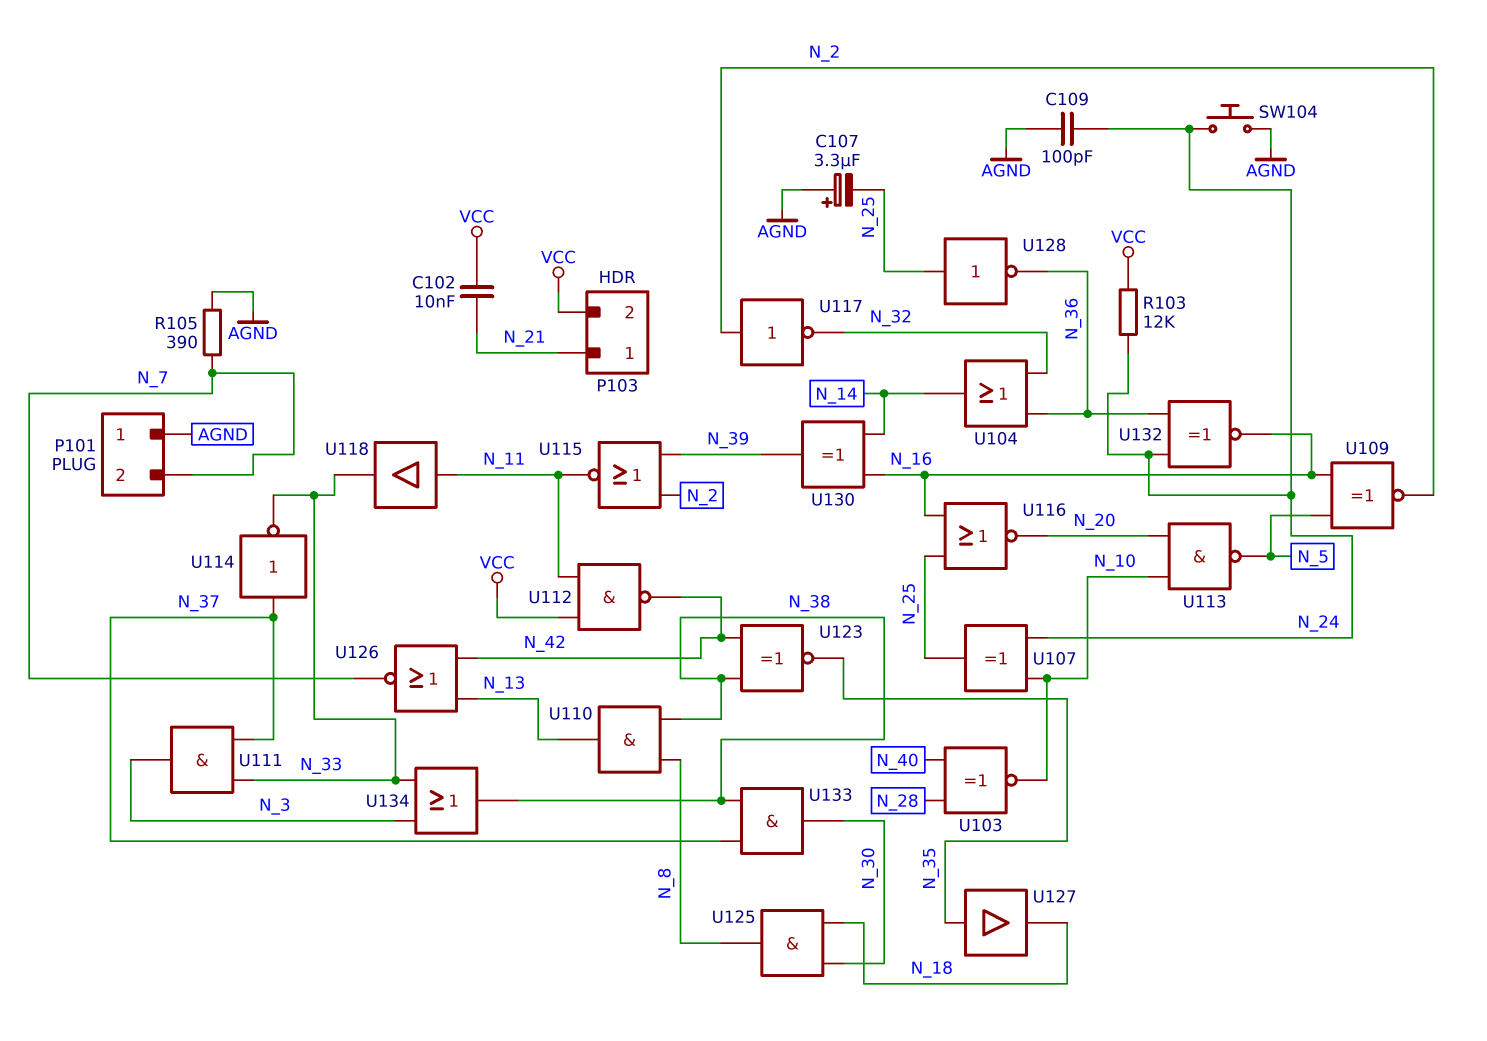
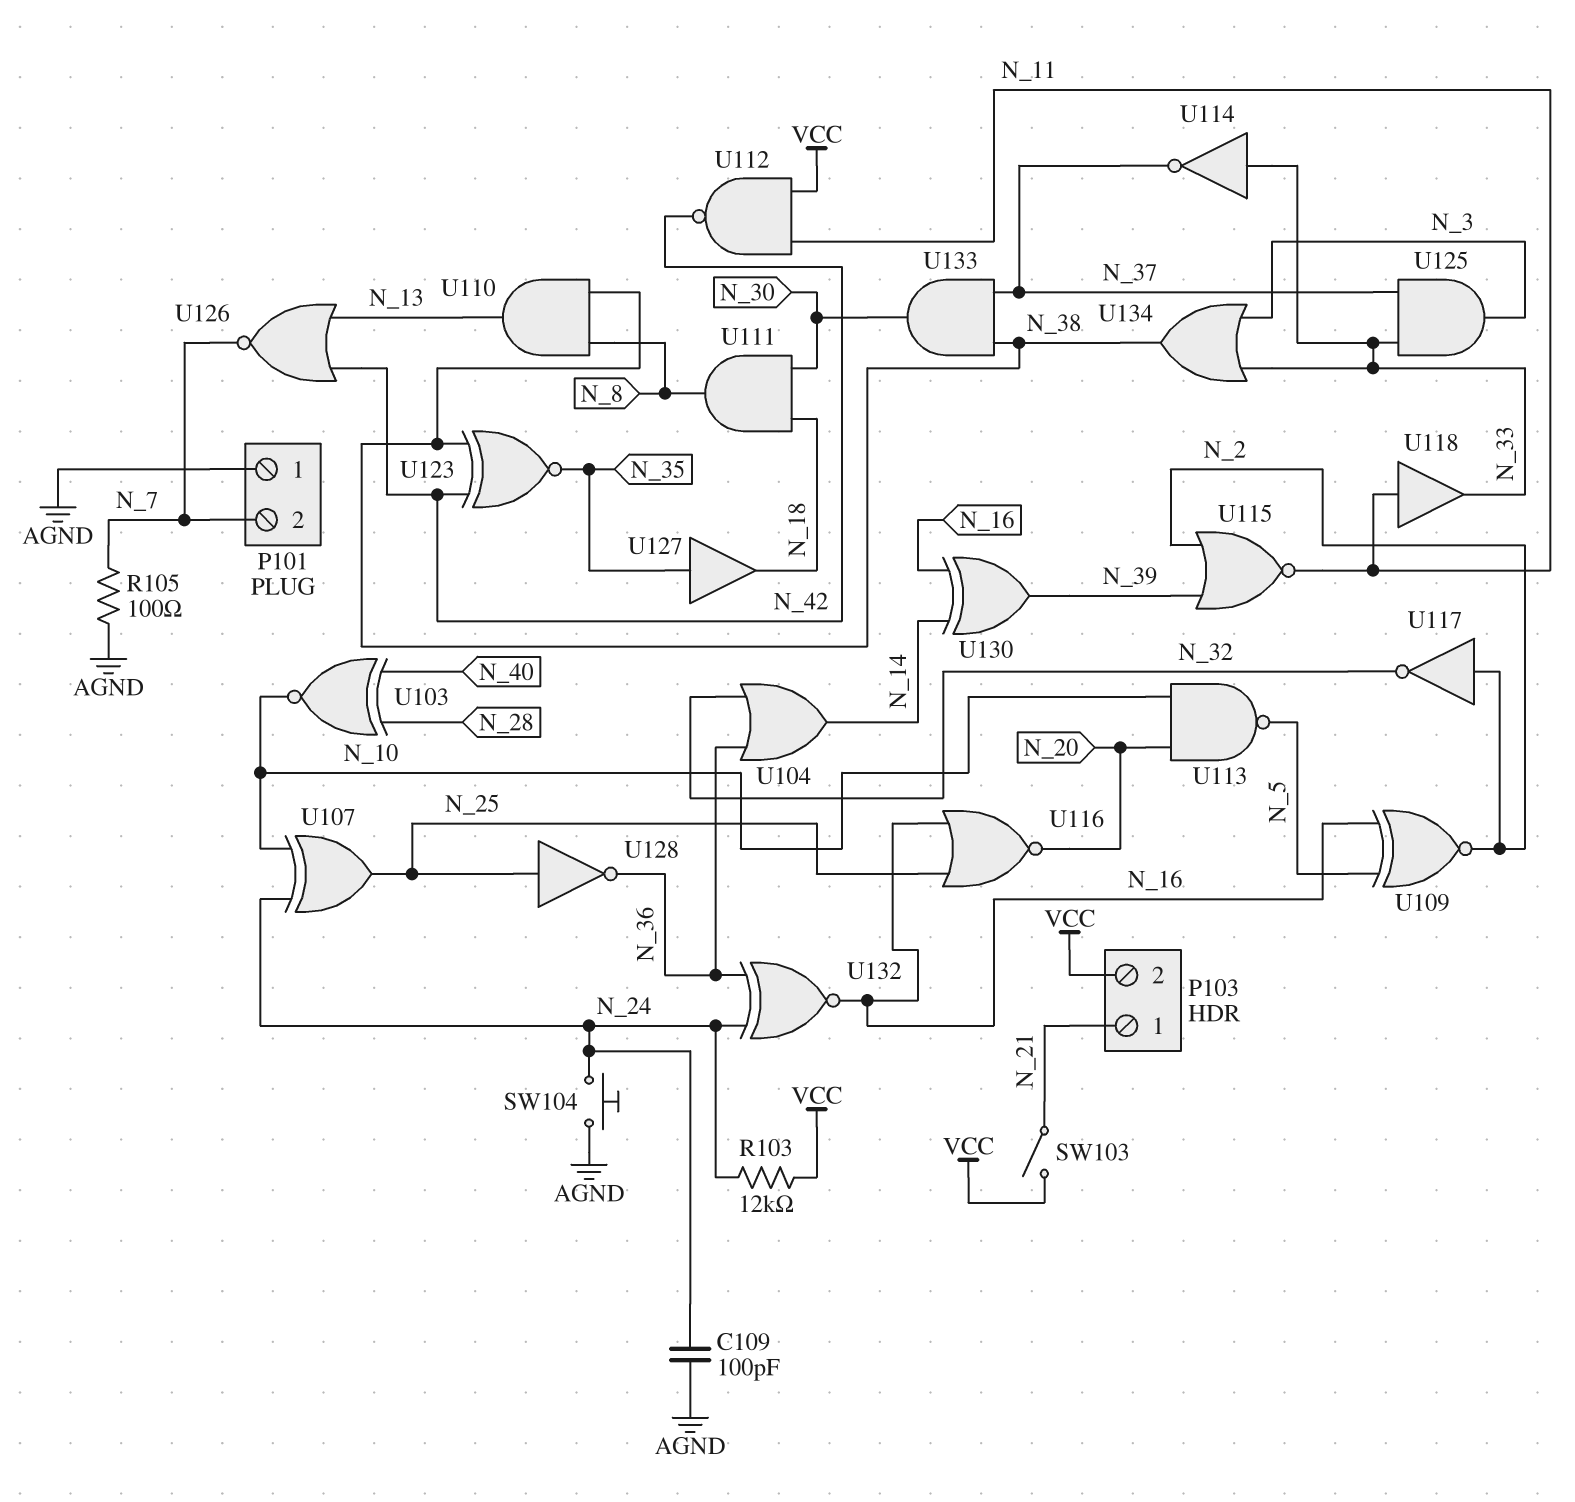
C102: 10nF (N_21, VCC) -> none
C107: 3.3uF (plus AGND, minus N_25) -> none
R105: 390 (AGND, N_7) -> 100 (AGND, N_7)
SW103: none -> switch (N_21, VCC)
U111: AND (in N_33, in N_37, out N_3) -> AND (in N_18, in N_30, out N_8)
U114: NOT (in N_37, out N_33) -> NOT (in N_33, out N_37)
U125: AND (in N_18, in N_30, out N_8) -> AND (in N_33, in N_37, out N_3)

